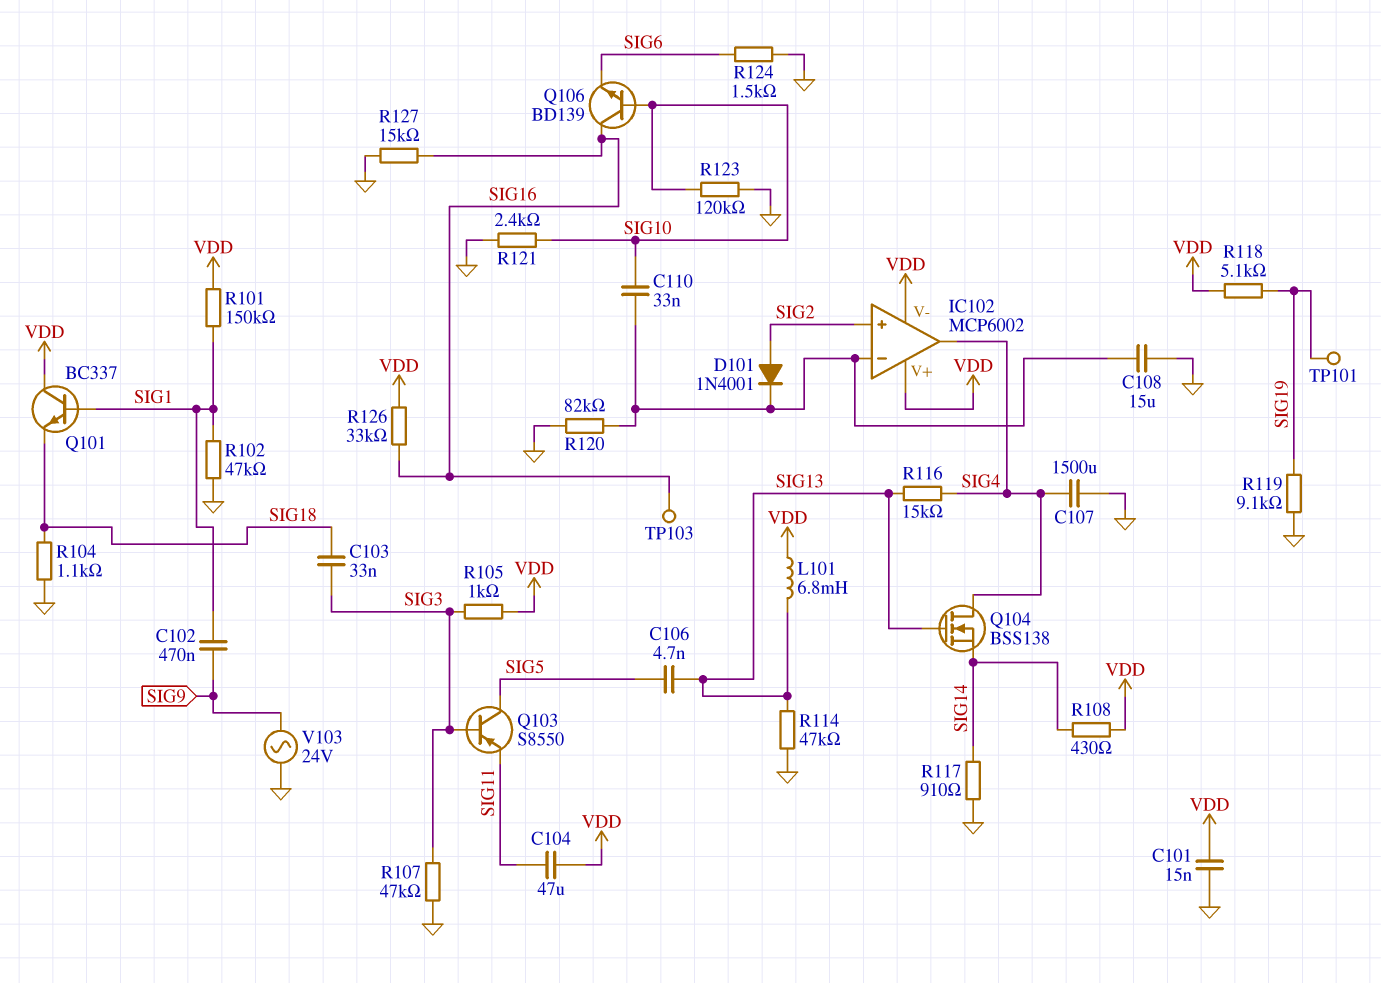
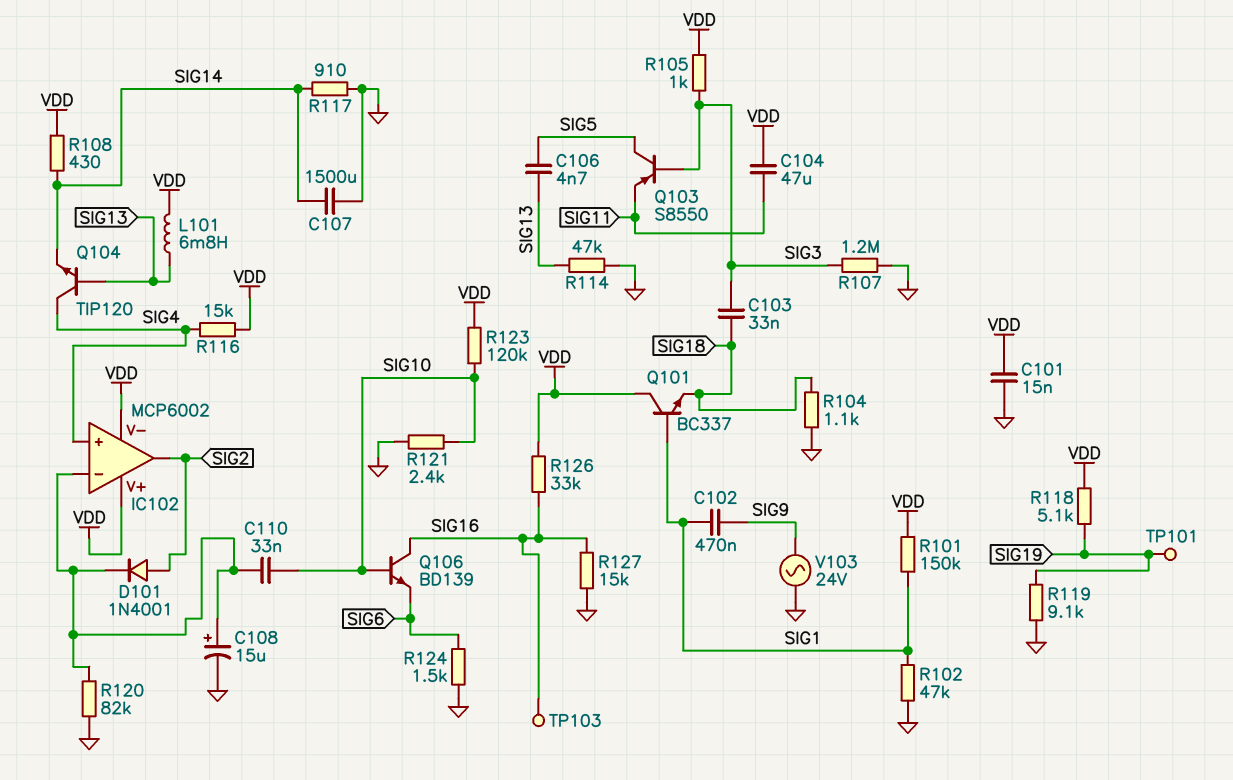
C107: 1500uF (GND, SIG4) -> 1500uF (GND, SIG14)
C108: 15uF (GND, IC102/in-) -> 15uF (plus IC102/in-, minus GND)
IC102 pin in+: SIG2 -> SIG4
IC102 pin out: SIG4 -> SIG2
Q104: NMOS BSS138 (G SIG13, D SIG4, S SIG14) -> NPN TIP120 (B SIG13, C SIG4, E SIG14)
R107: 47k (GND, SIG3) -> 1.2M (GND, SIG3)
R116: 15k (SIG4, SIG13) -> 15k (SIG4, VDD)
R123: 120k (GND, SIG10) -> 120k (SIG10, VDD)

